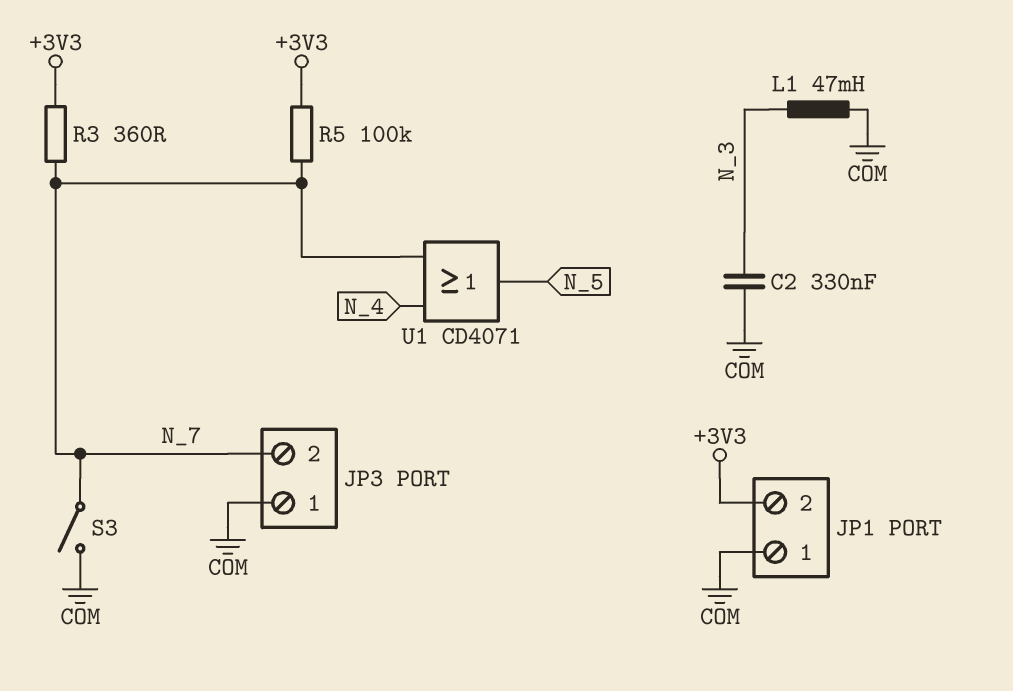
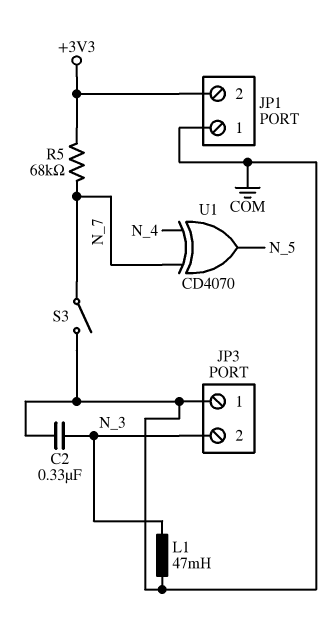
JP3 pin 2: N_7 -> N_3
R3: 360 (+3V3, N_7) -> none
R5: 100k (+3V3, N_7) -> 68k (+3V3, N_7)
U1: OR CD4071 (in N_4, in N_7, out N_5) -> XOR CD4070 (in N_4, in N_7, out N_5)

